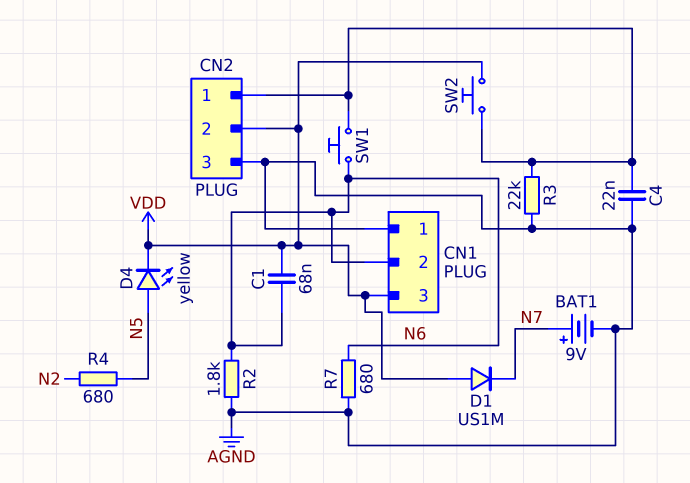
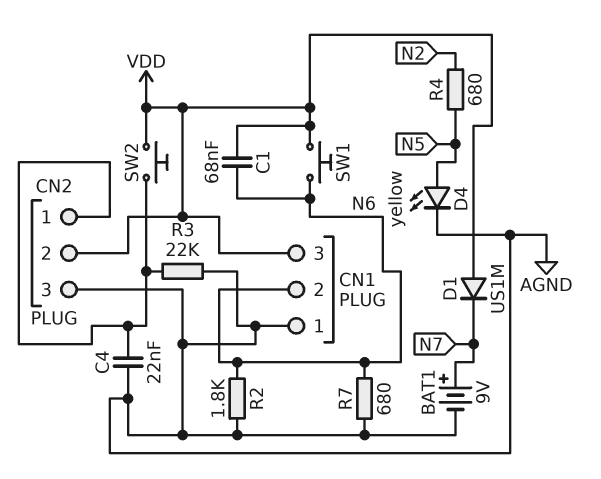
D4: LED yellow (A N5, K VDD) -> LED yellow (A N5, K AGND)
SW1: button (CN2/1, N6) -> button (N6, VDD)

